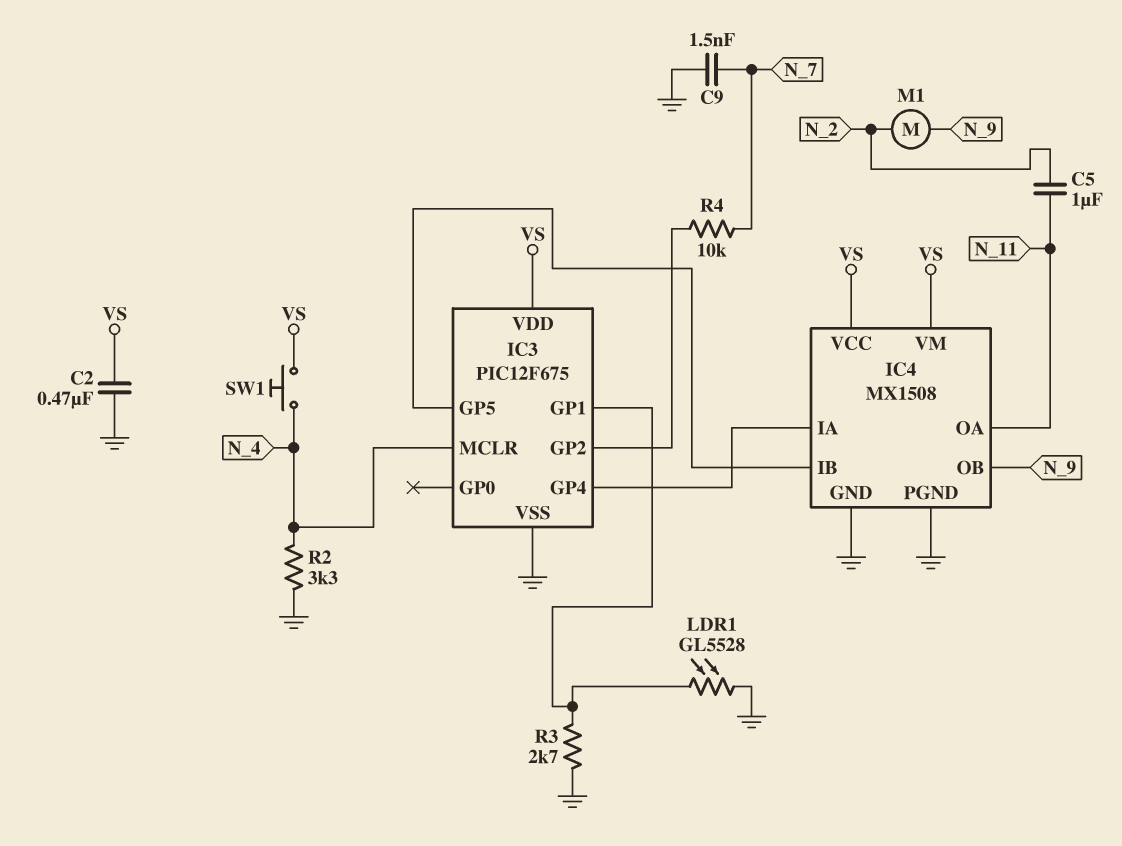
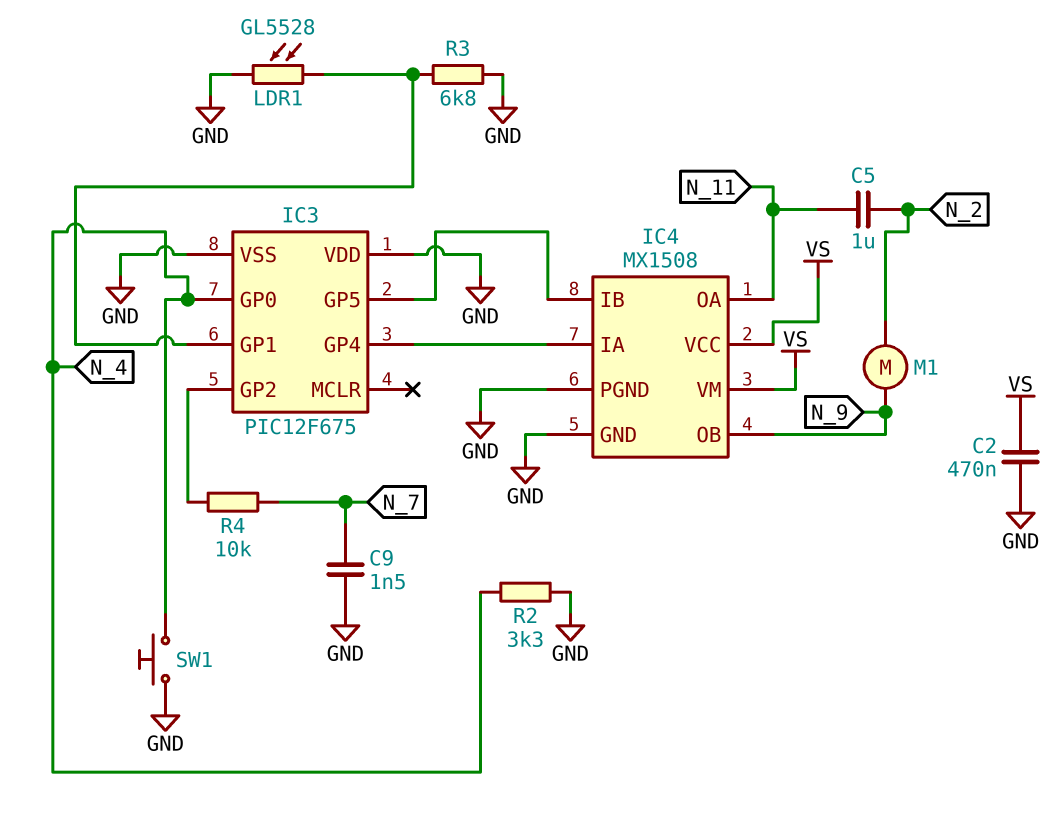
IC3 pin GP0: none -> N_4
IC3 pin MCLR: N_4 -> none
IC3 pin VDD: VS -> GND
R3: 2.7k (GND, IC3/GP1) -> 6.8k (GND, IC3/GP1)
SW1: button (N_4, VS) -> button (GND, N_4)

